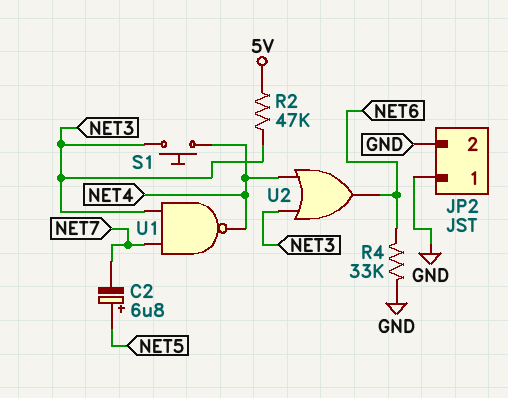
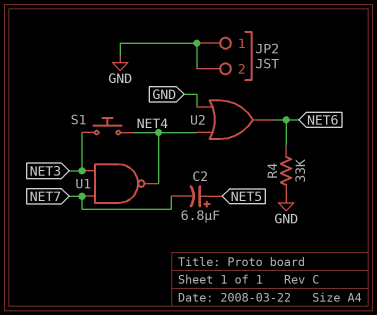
R2: 47k (5V, NET3) -> none
U2: OR (in NET3, in NET4, out NET6) -> OR (in GND, in NET4, out NET6)

